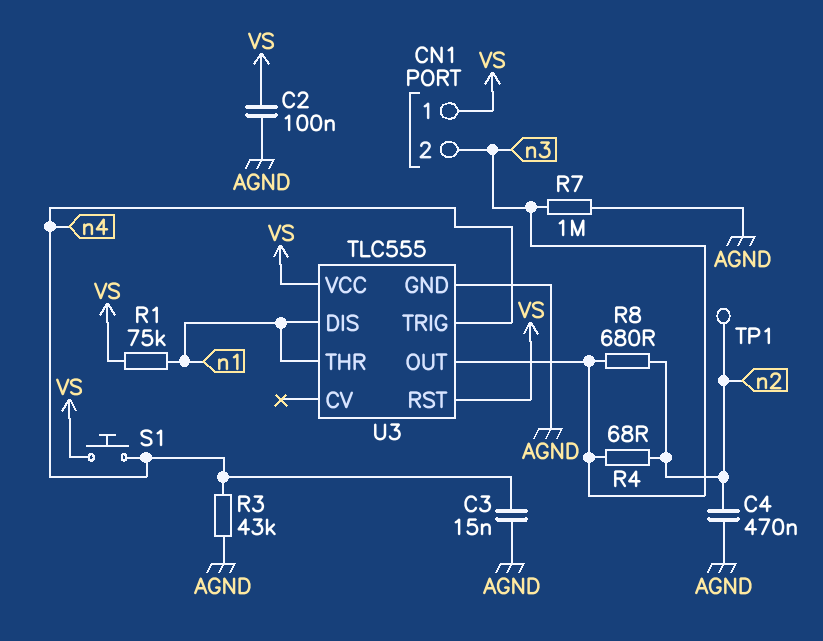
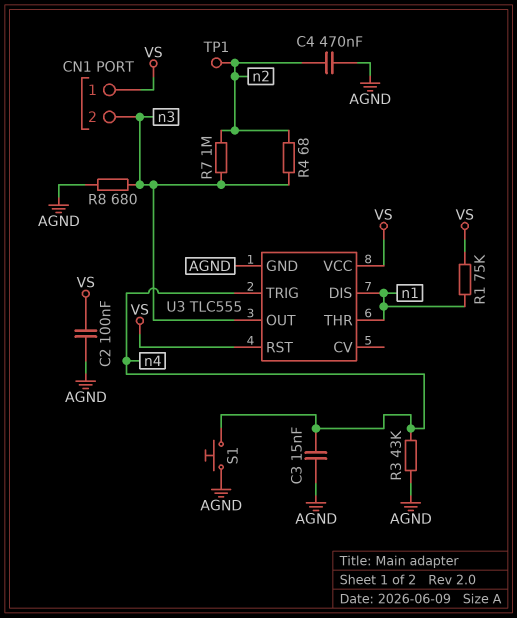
R7: 1M (AGND, n3) -> 1M (n2, n3)
R8: 680 (n2, n3) -> 680 (AGND, n3)
S1: button (VS, n4) -> button (AGND, n4)

